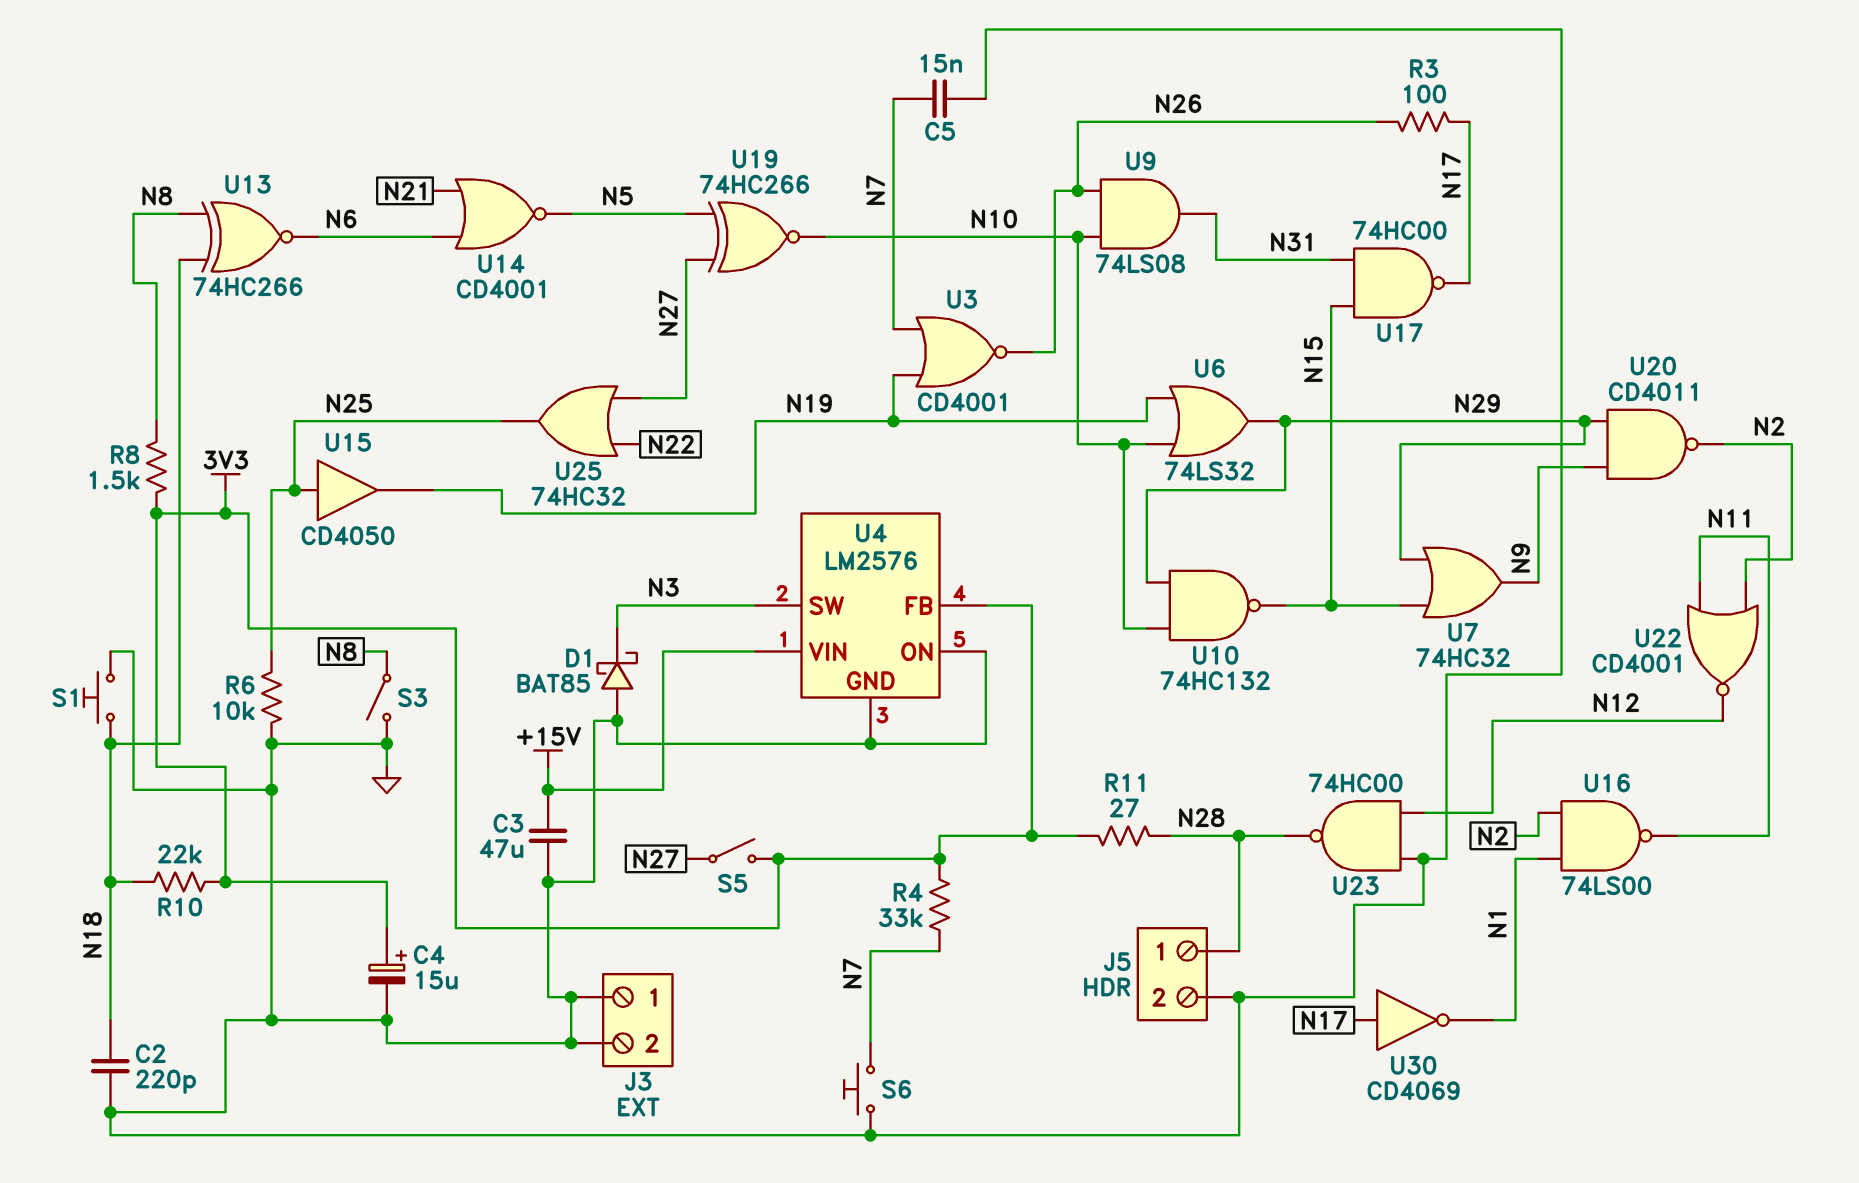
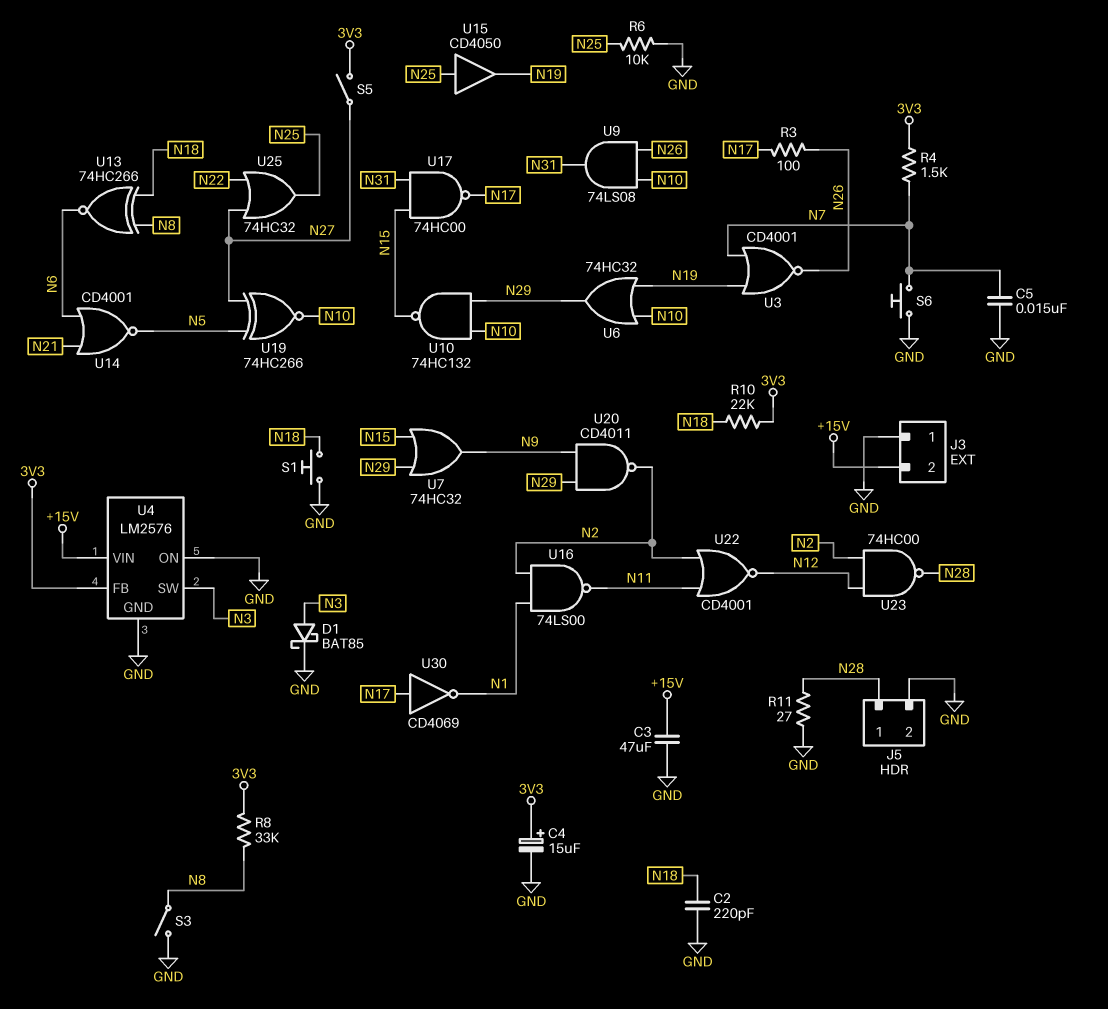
D1: schottky BAT85 (A GND, K N3) -> schottky BAT85 (A N3, K GND)
J3 pin 2: GND -> +15V
R4: 33k (3V3, N7) -> 1.5k (3V3, N7)
R8: 1.5k (3V3, N8) -> 33k (3V3, N8)
R11: 27 (3V3, N28) -> 27 (GND, N28)
U6: OR 74LS32 (in N10, in N19, out N29) -> OR 74HC32 (in N10, in N19, out N29)
U23: NAND 74HC00 (in GND, in N12, out N28) -> NAND 74HC00 (in N2, in N12, out N28)

